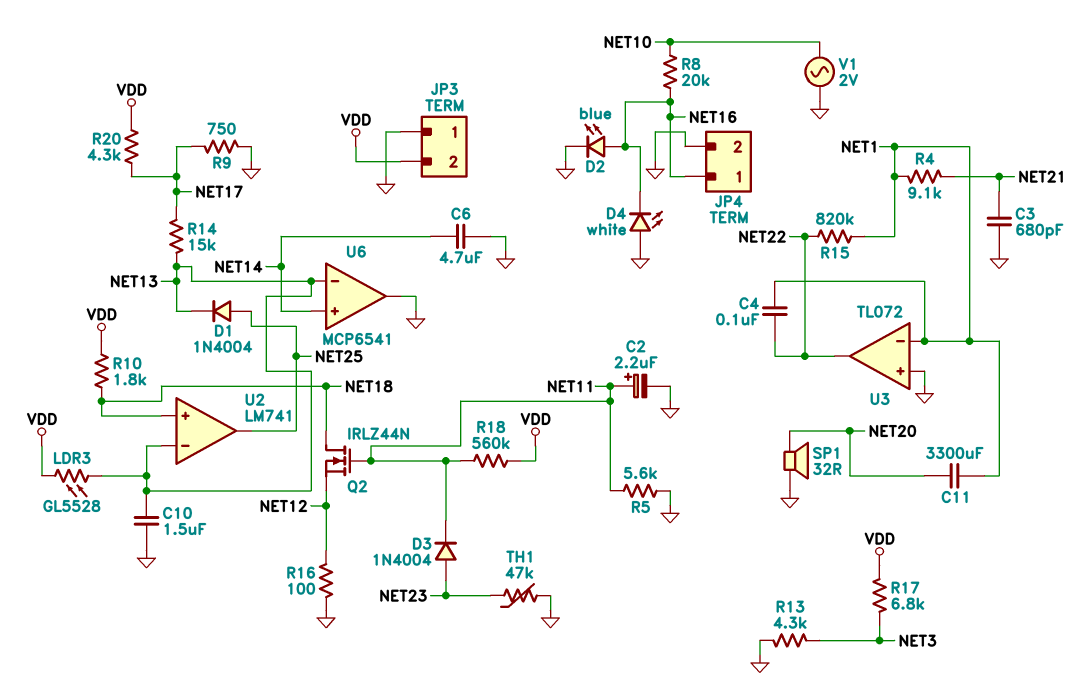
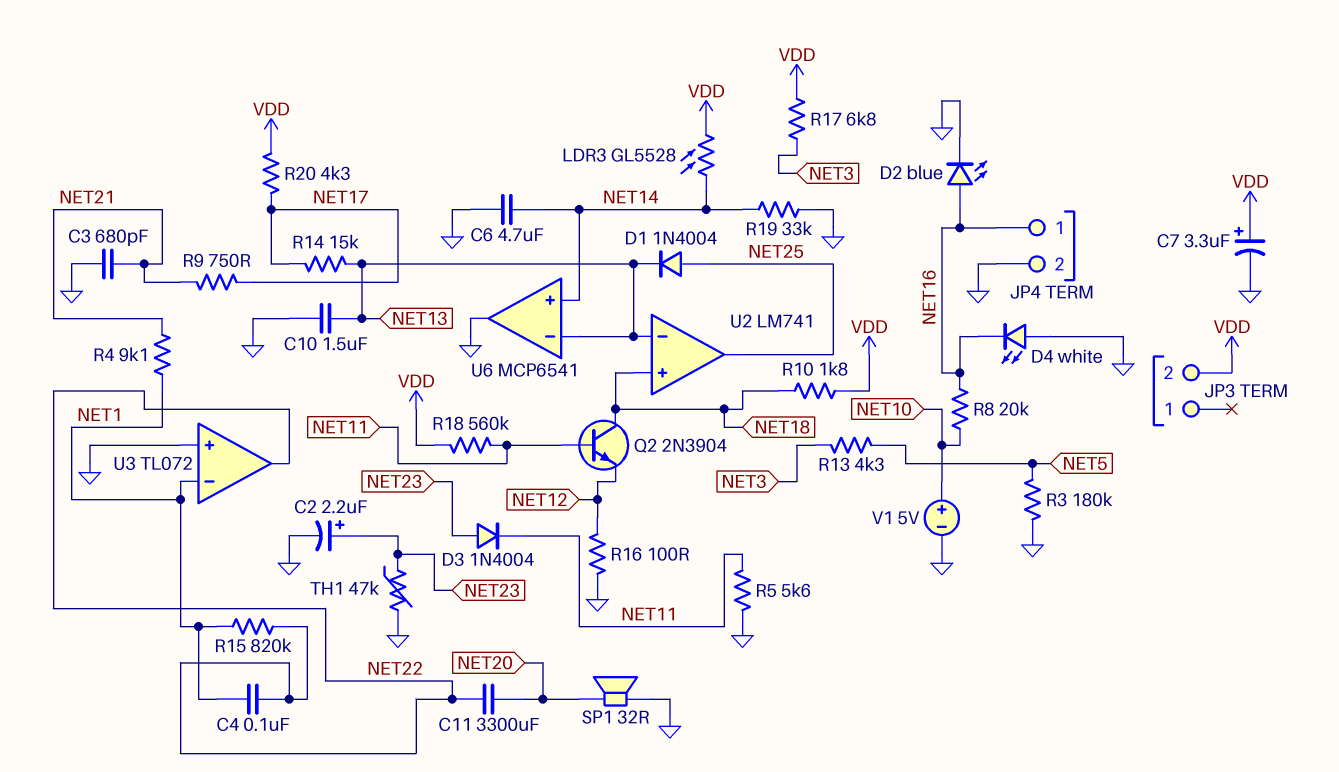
C2: 2.2uF (plus NET11, minus GND) -> 2.2uF (plus NET23, minus GND)
C7: none -> 3.3uF (plus VDD, minus GND)
C11: 3300uF (NET1, NET20) -> 3300uF (NET20, NET22)
JP3 pin 1: GND -> none
LDR3: GL5528 (NET13, VDD) -> GL5528 (NET14, VDD)
Q2: NMOS IRLZ44N (G NET11, D NET18, S NET12) -> NPN 2N3904 (B NET11, C NET18, E NET12)
R3: none -> 180k (GND, NET5)
R9: 750 (GND, NET17) -> 750 (NET17, NET21)
R13: 4.3k (GND, NET3) -> 4.3k (NET3, NET5)
R19: none -> 33k (GND, NET14)
V1: AC 2V (GND, NET10) -> 5V (plus NET10, minus GND)

